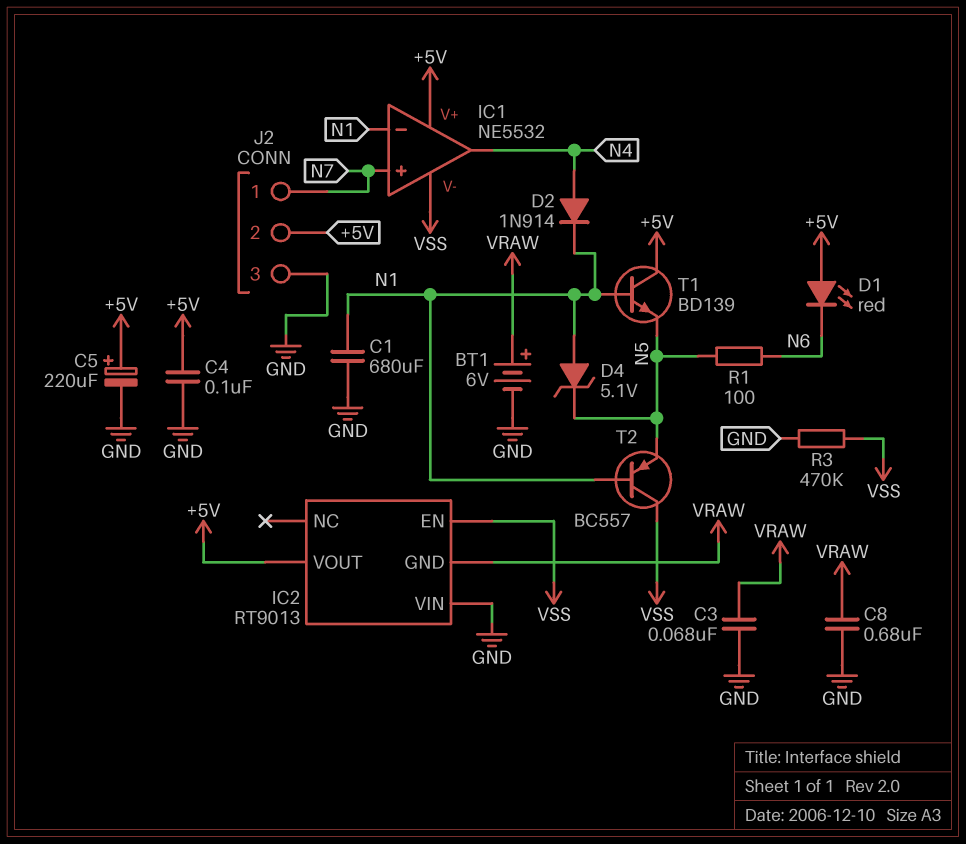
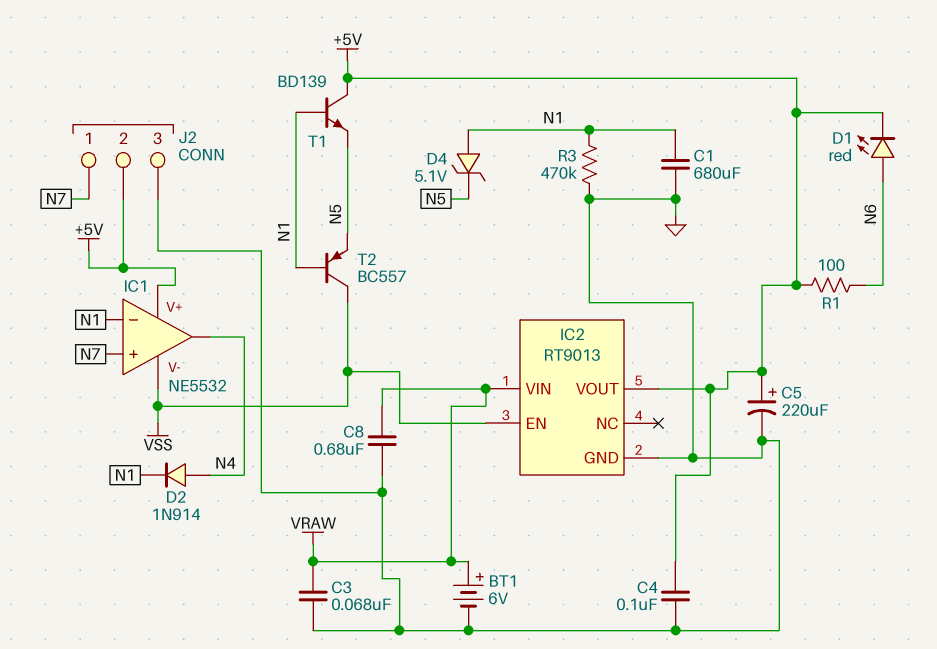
D1: LED red (A +5V, K N6) -> LED red (A N6, K +5V)
IC2 pin GND: VRAW -> GND
IC2 pin VIN: GND -> VRAW
R1: 100 (N5, N6) -> 100 (+5V, N6)
R3: 470k (GND, VSS) -> 470k (GND, N1)

